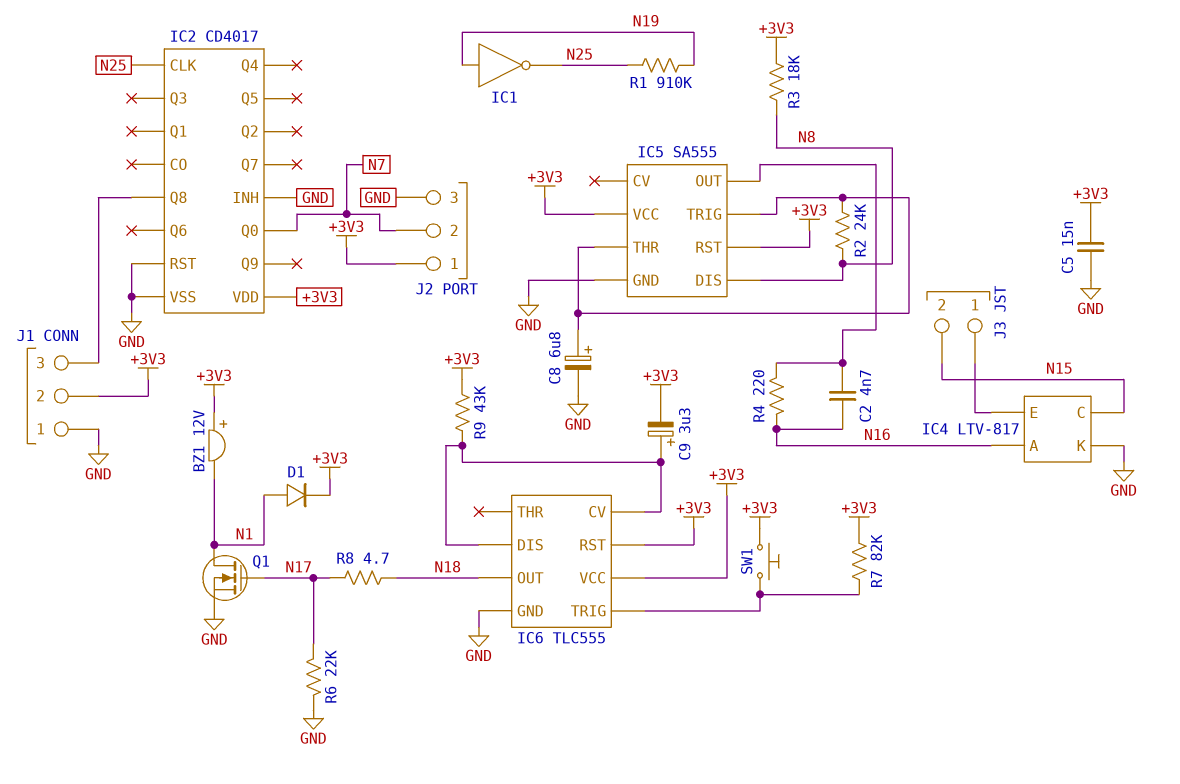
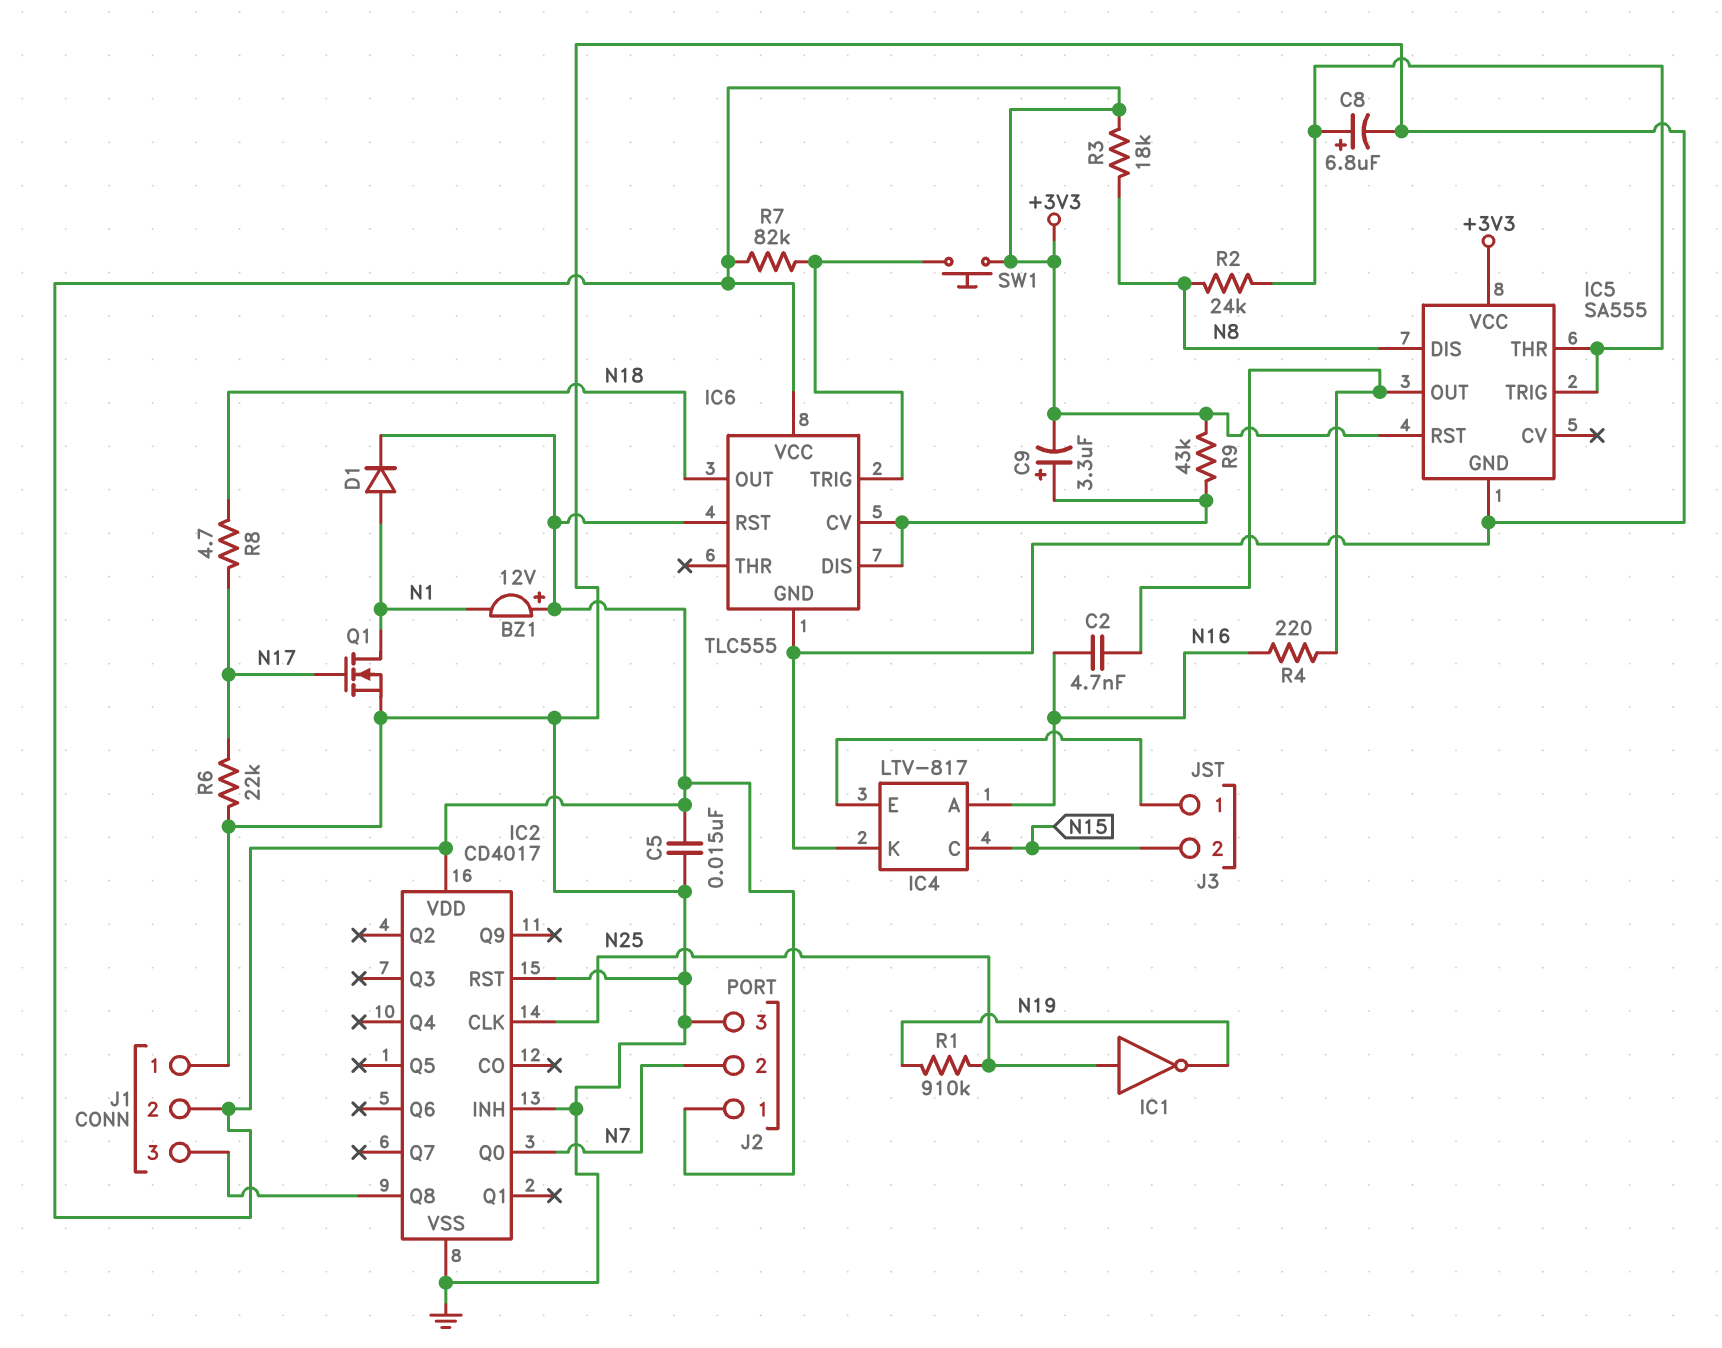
IC1: NOT (in N19, out N25) -> NOT (in N25, out N19)

